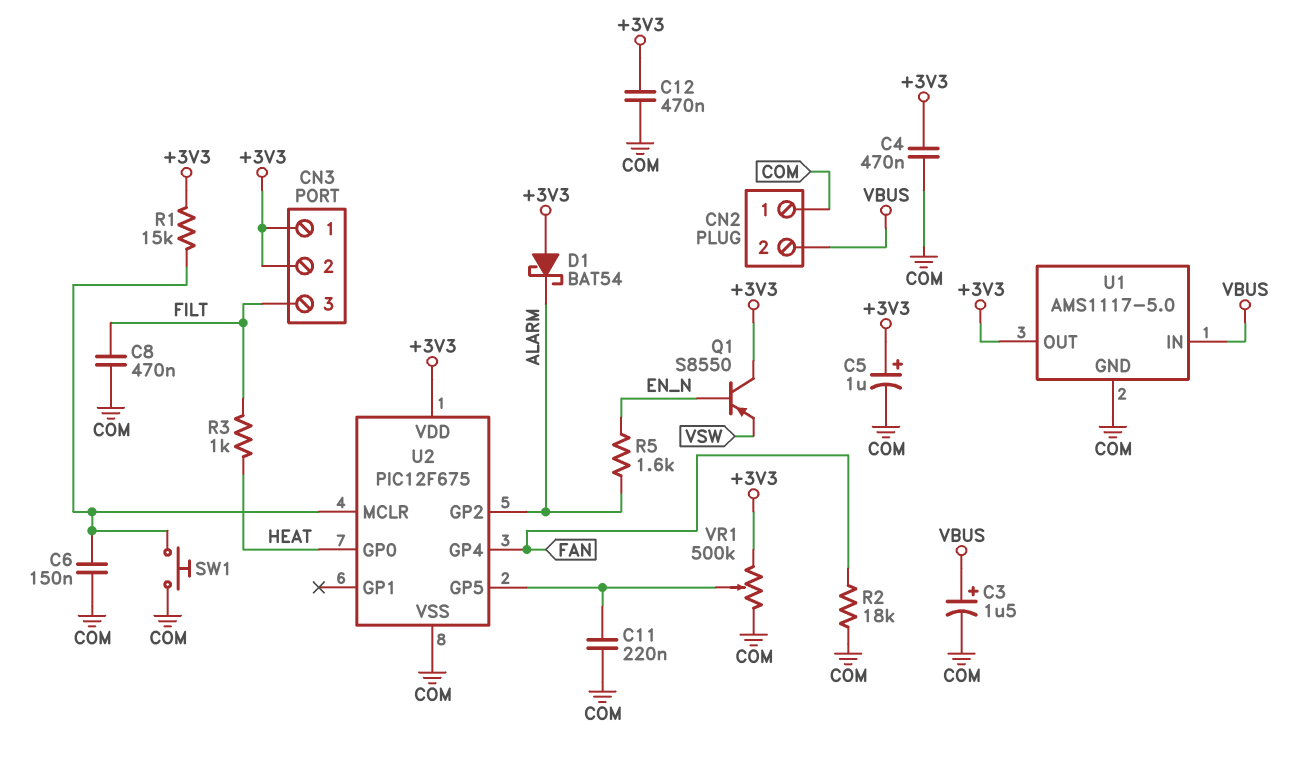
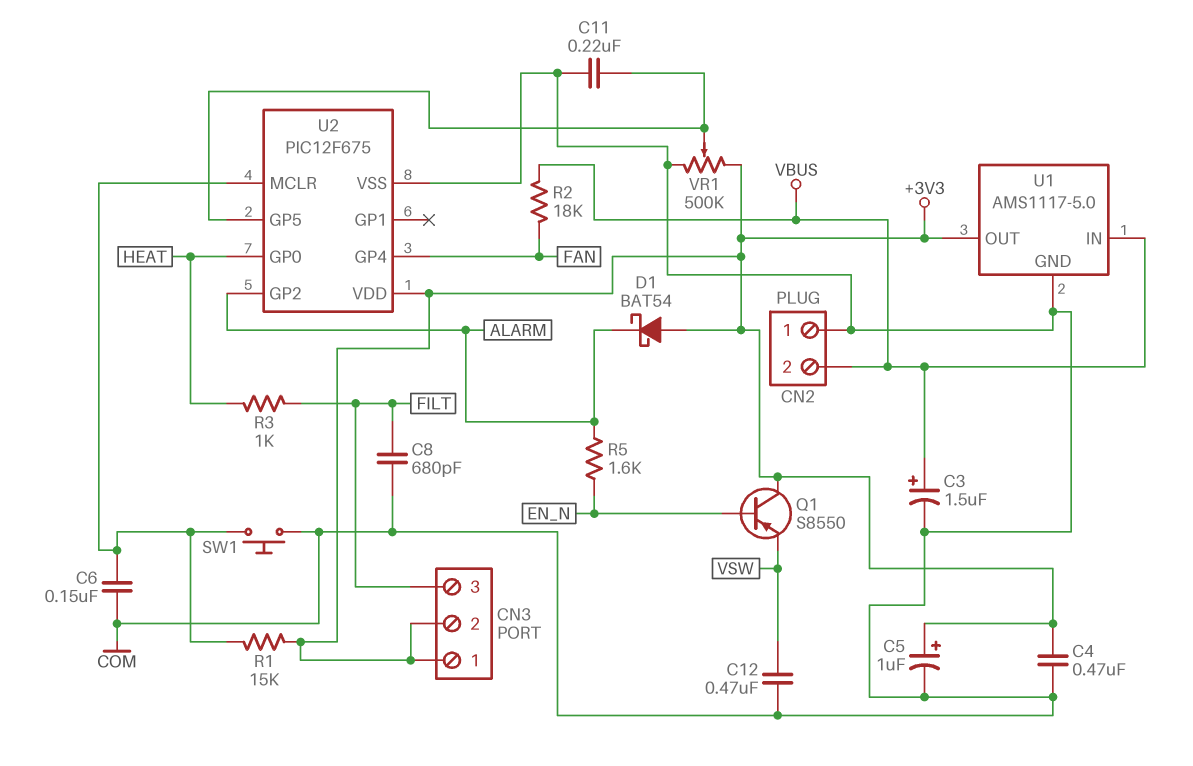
C8: 470nF (COM, FILT) -> 680pF (COM, FILT)
C12: 470nF (+3V3, COM) -> 470nF (COM, VSW)
R2: 18k (COM, FAN) -> 18k (FAN, VBUS)

